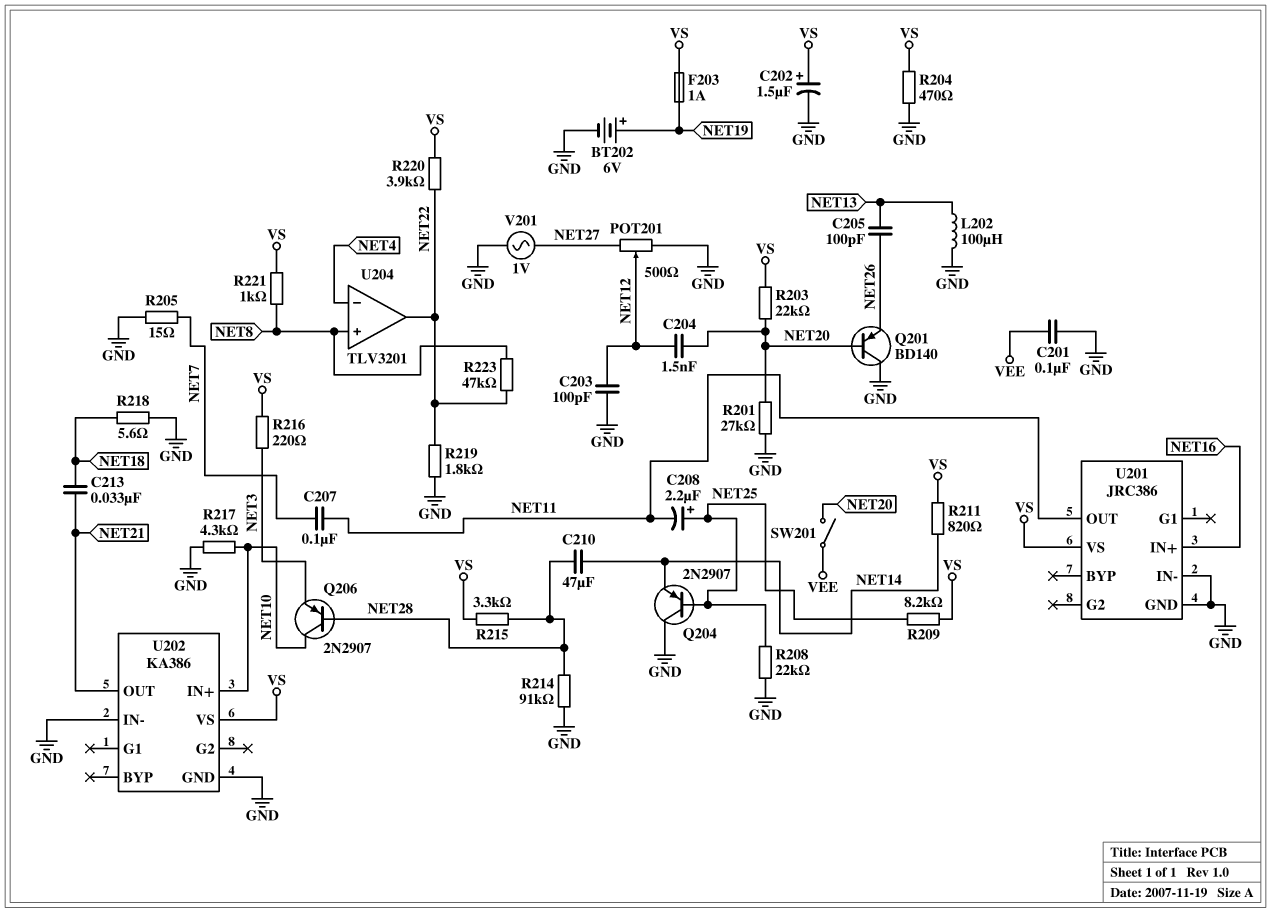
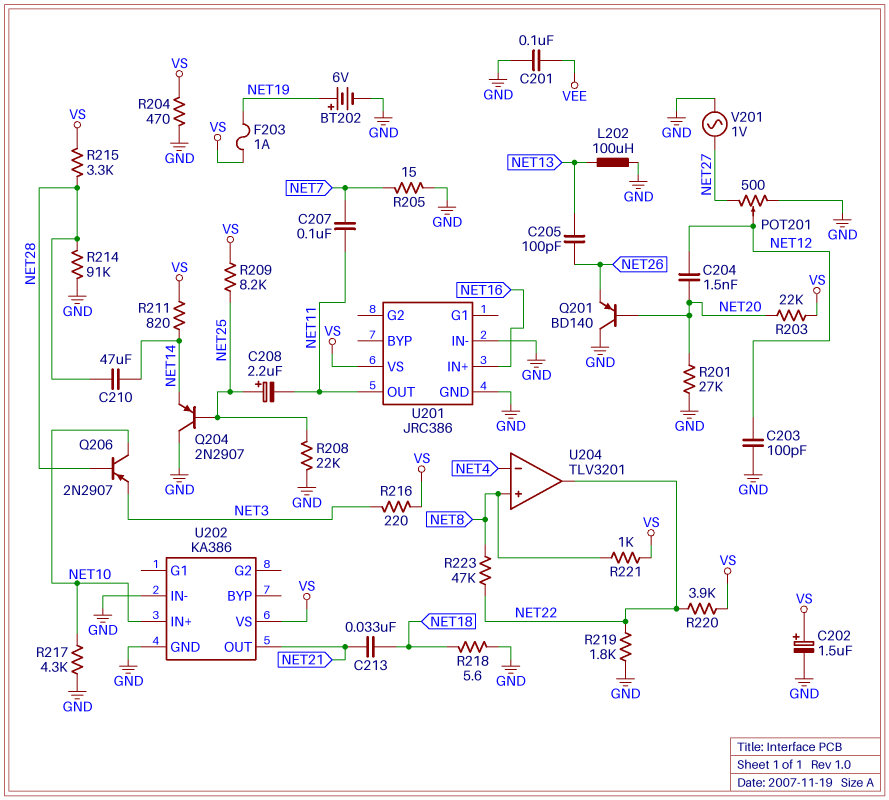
SW201: switch (NET20, VEE) -> none

